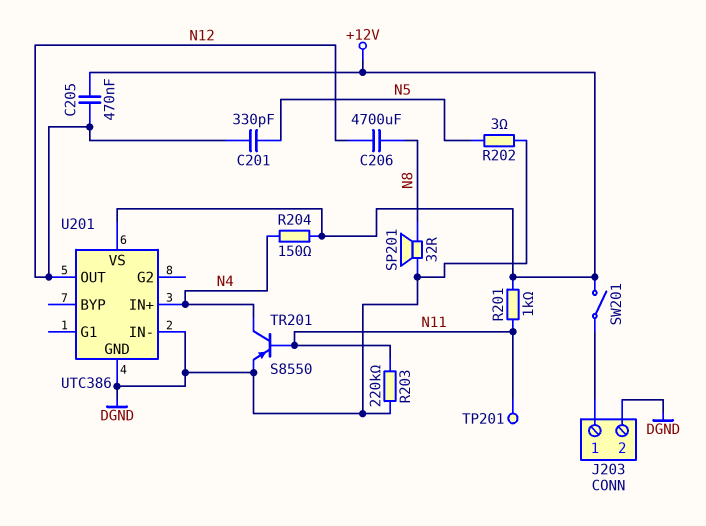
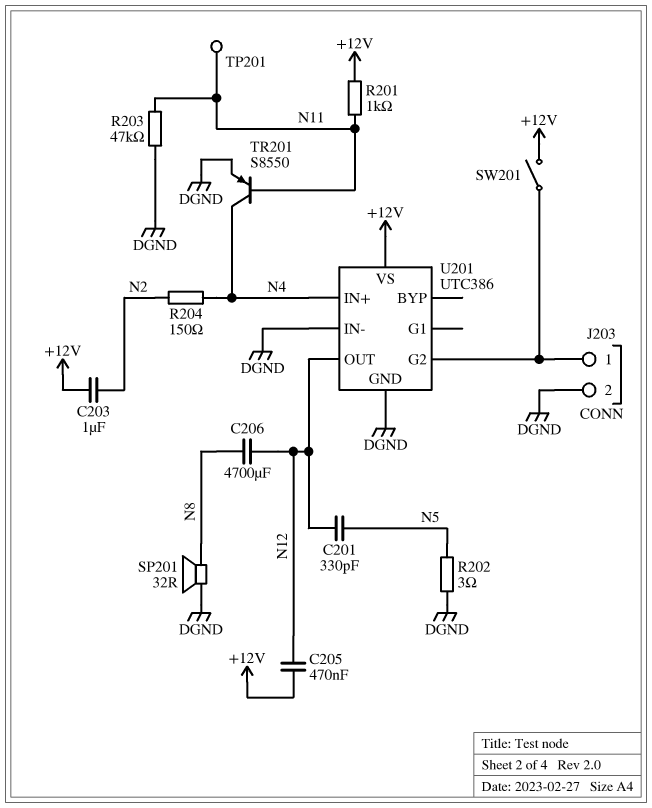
C203: none -> 1uF (+12V, N2)
R203: 220k (DGND, N11) -> 47k (DGND, N11)
R204: 150 (+12V, N4) -> 150 (N2, N4)
U201 pin G2: none -> J203/1

